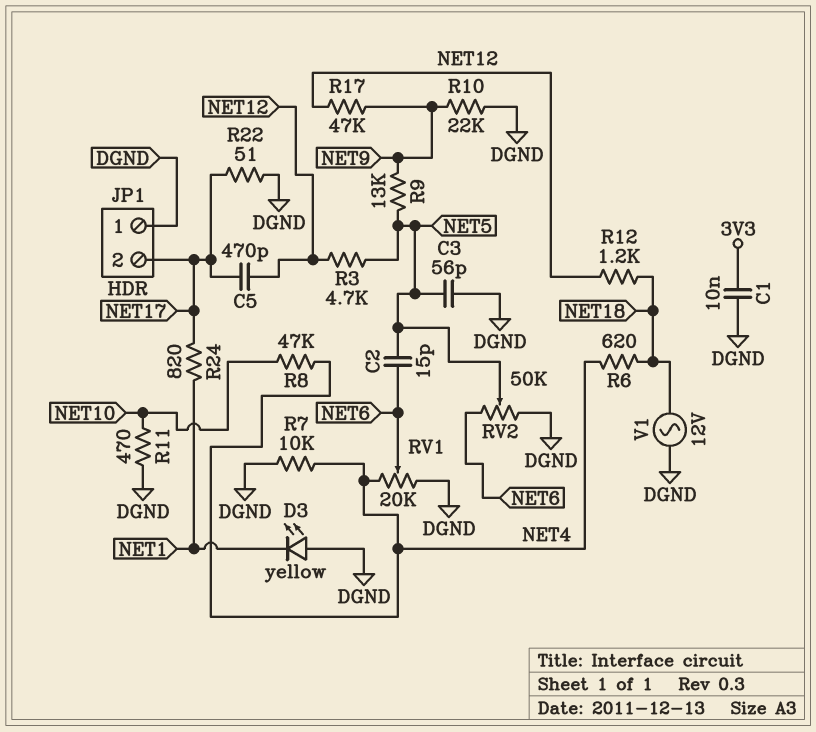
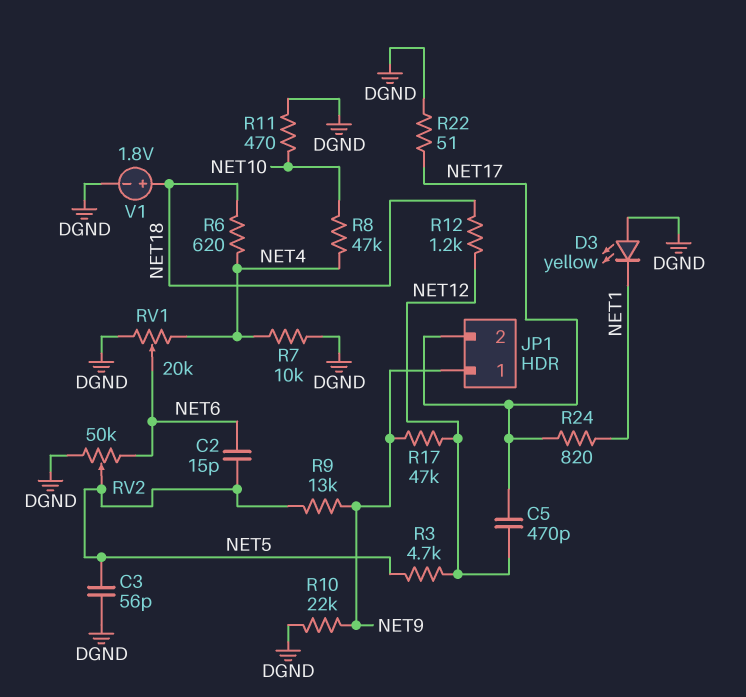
C1: 10nF (3V3, DGND) -> none
JP1 pin 1: DGND -> NET9
V1: AC 12V (DGND, NET18) -> 1.8V (plus NET18, minus DGND)

